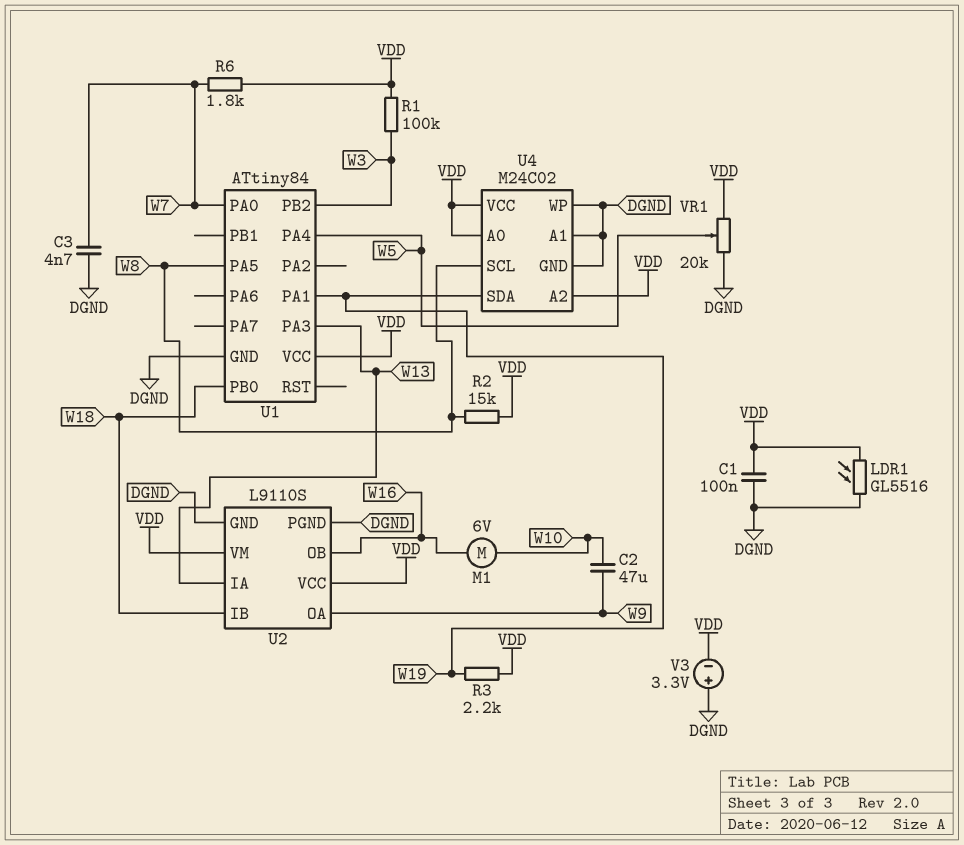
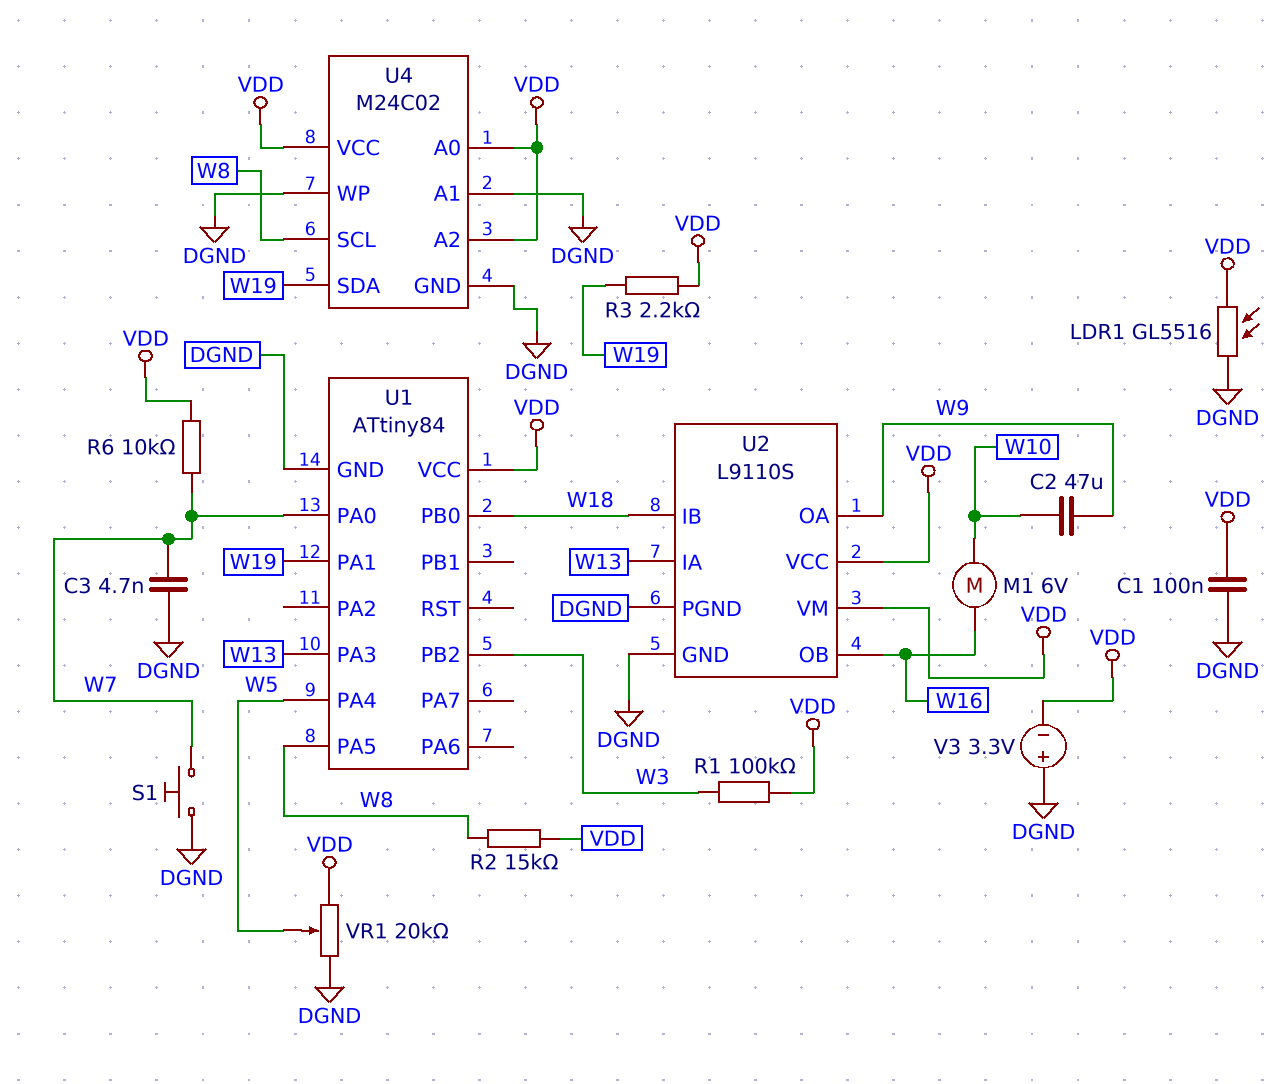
R6: 1.8k (VDD, W7) -> 10k (VDD, W7)
S1: none -> button (DGND, W7)

